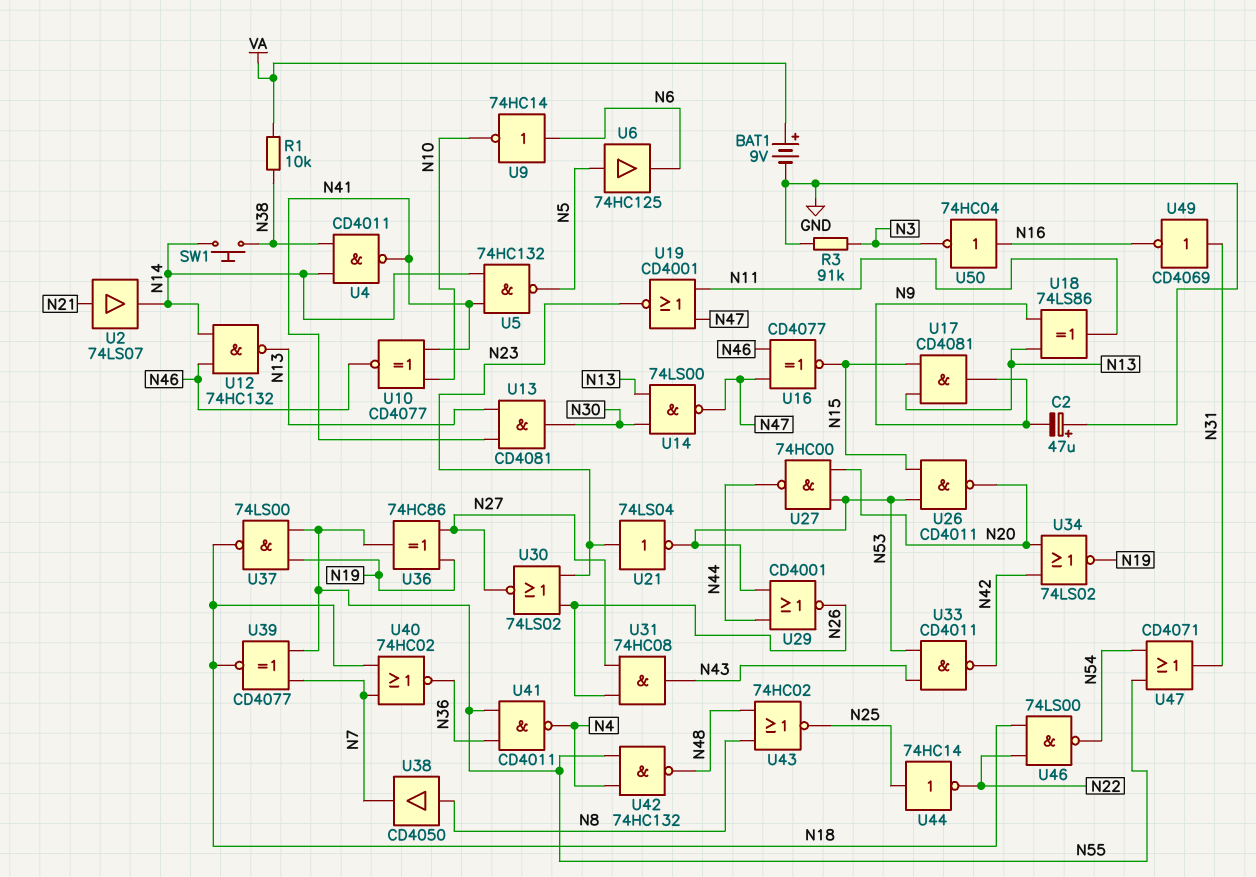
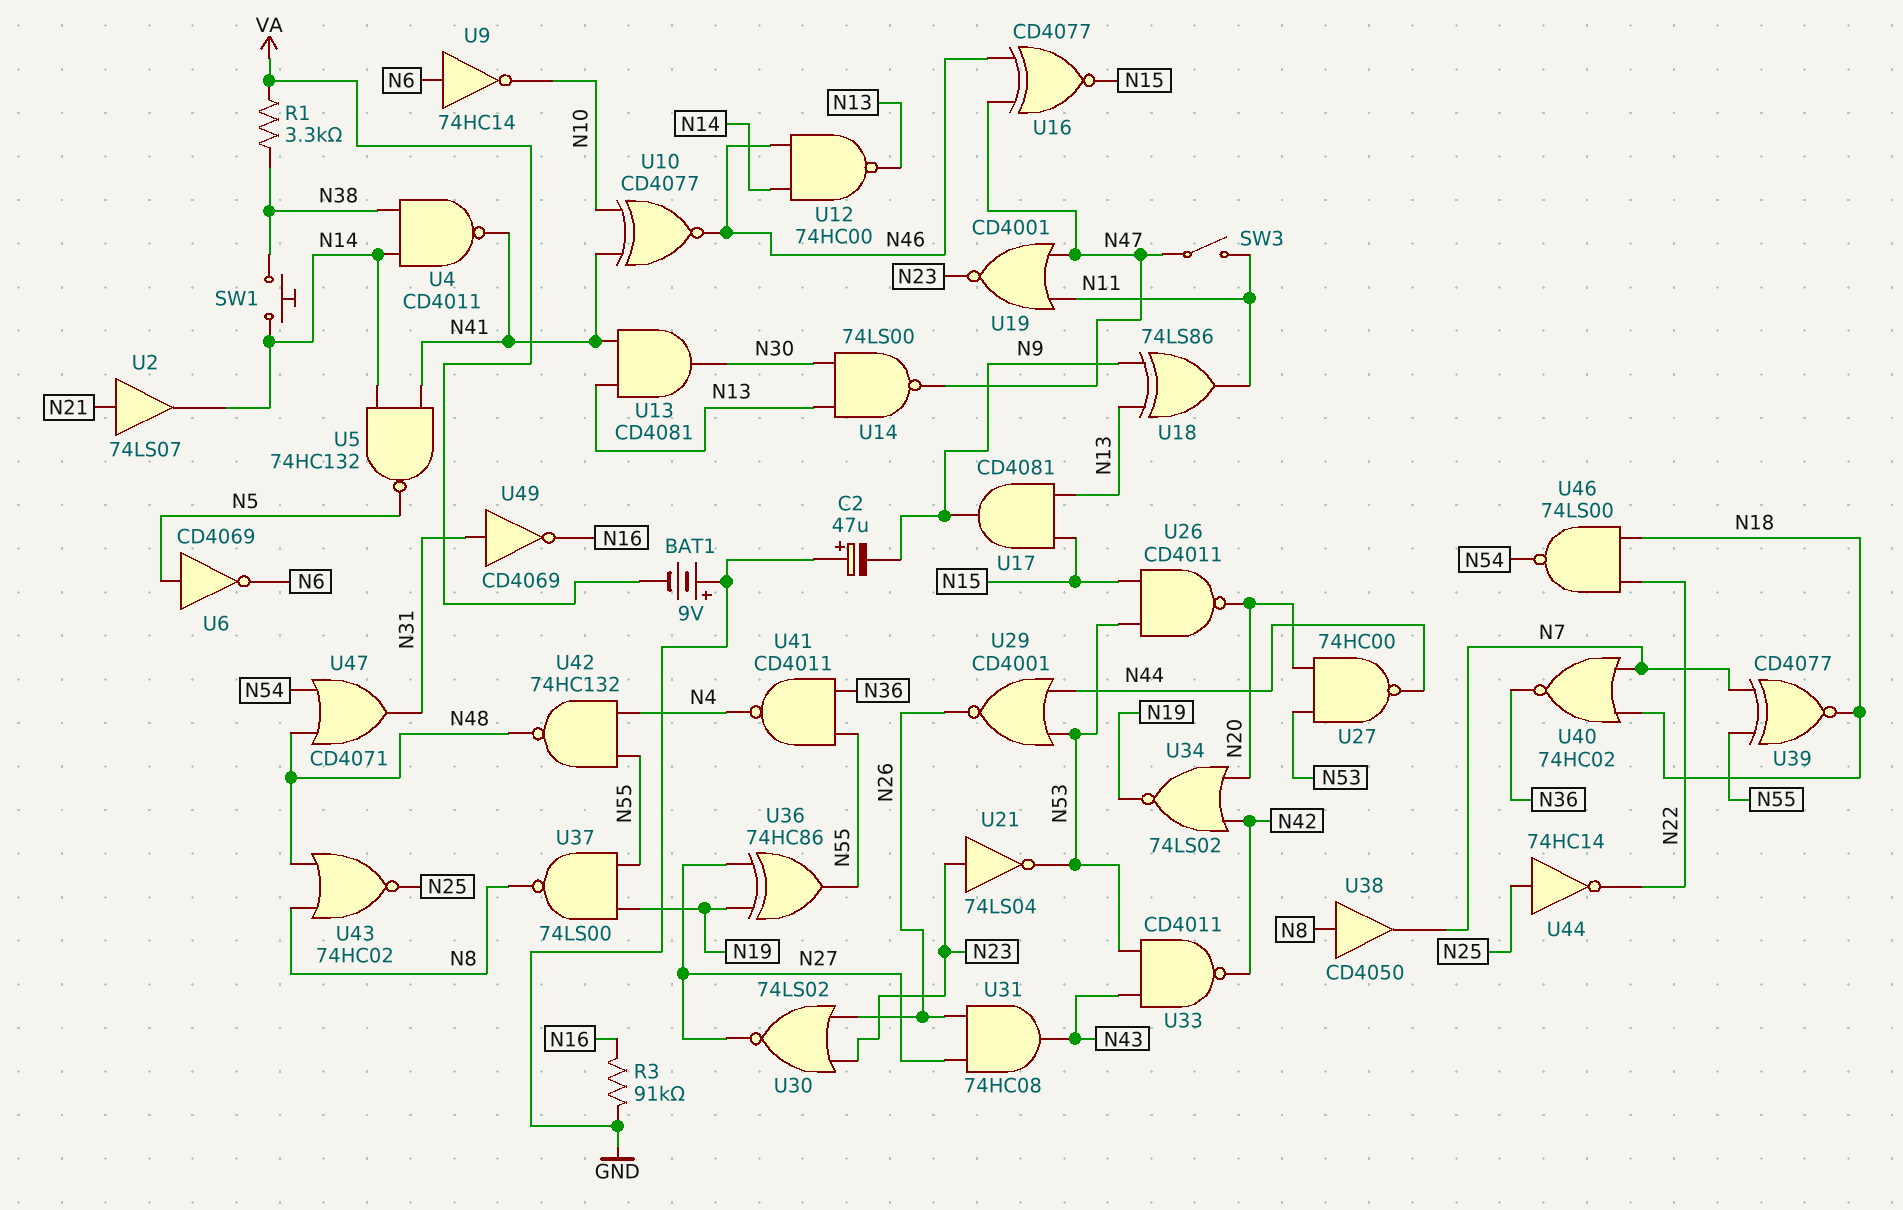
BAT1: 9V (plus VA, minus GND) -> 9V (plus GND, minus VA)
R1: 10k (N38, VA) -> 3.3k (N38, VA)
R3: 91k (GND, N3) -> 91k (GND, N16)
SW3: none -> switch (N11, N47)
U6: buffer 74HC125 (in N5, out N6) -> NOT CD4069 (in N5, out N6)
U12: NAND 74HC132 (in N14, in N46, out N13) -> NAND 74HC00 (in N14, in N46, out N13)
U37: NAND 74LS00 (in N19, in N55, out N18) -> NAND 74LS00 (in N19, in N55, out N8)
U47: OR CD4071 (in N54, in N55, out N31) -> OR CD4071 (in N48, in N54, out N31)
U50: NOT 74HC04 (in N16, out N3) -> none

